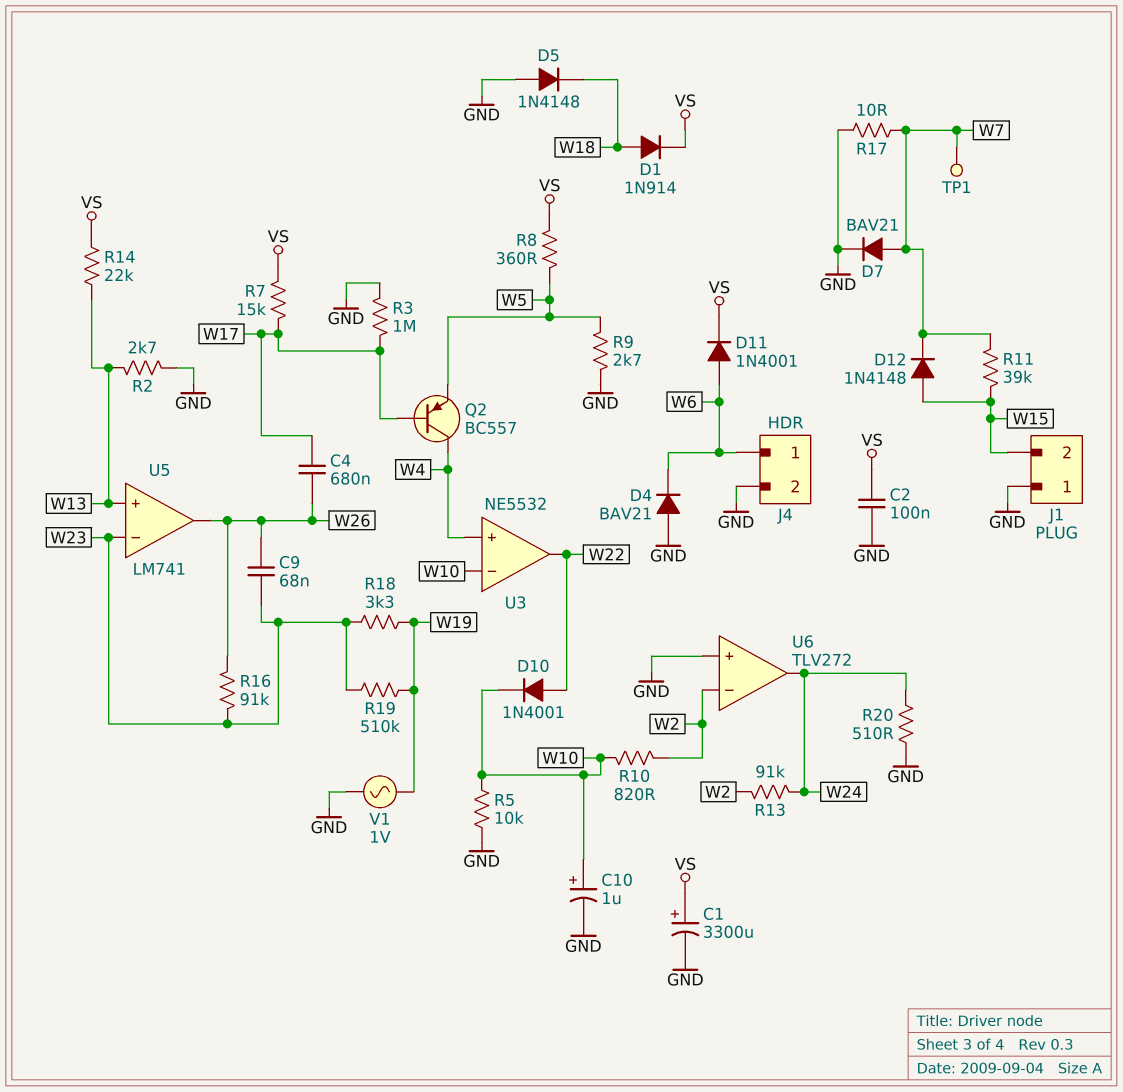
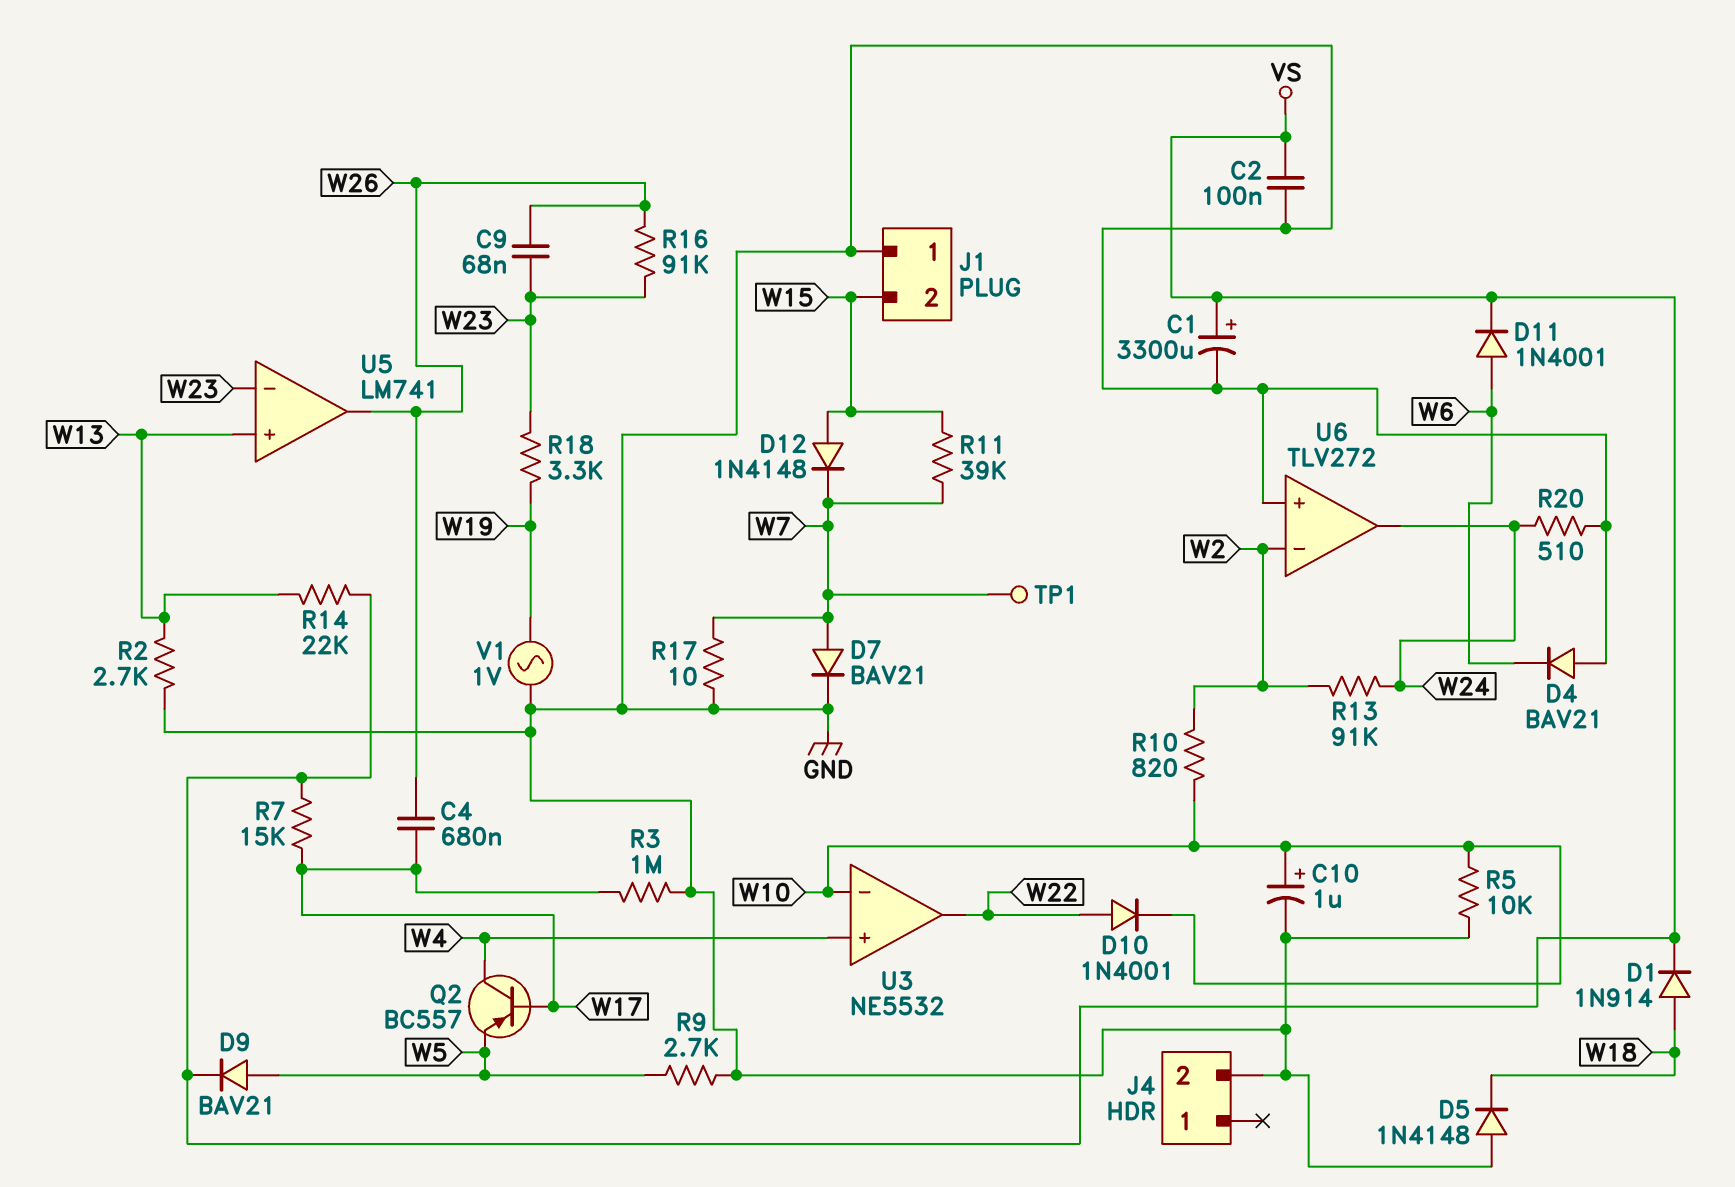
D9: none -> diode BAV21 (A W5, K VS)
J4 pin 1: W6 -> none
R8: 360 (VS, W5) -> none
R19: 510k (W19, W23) -> none

